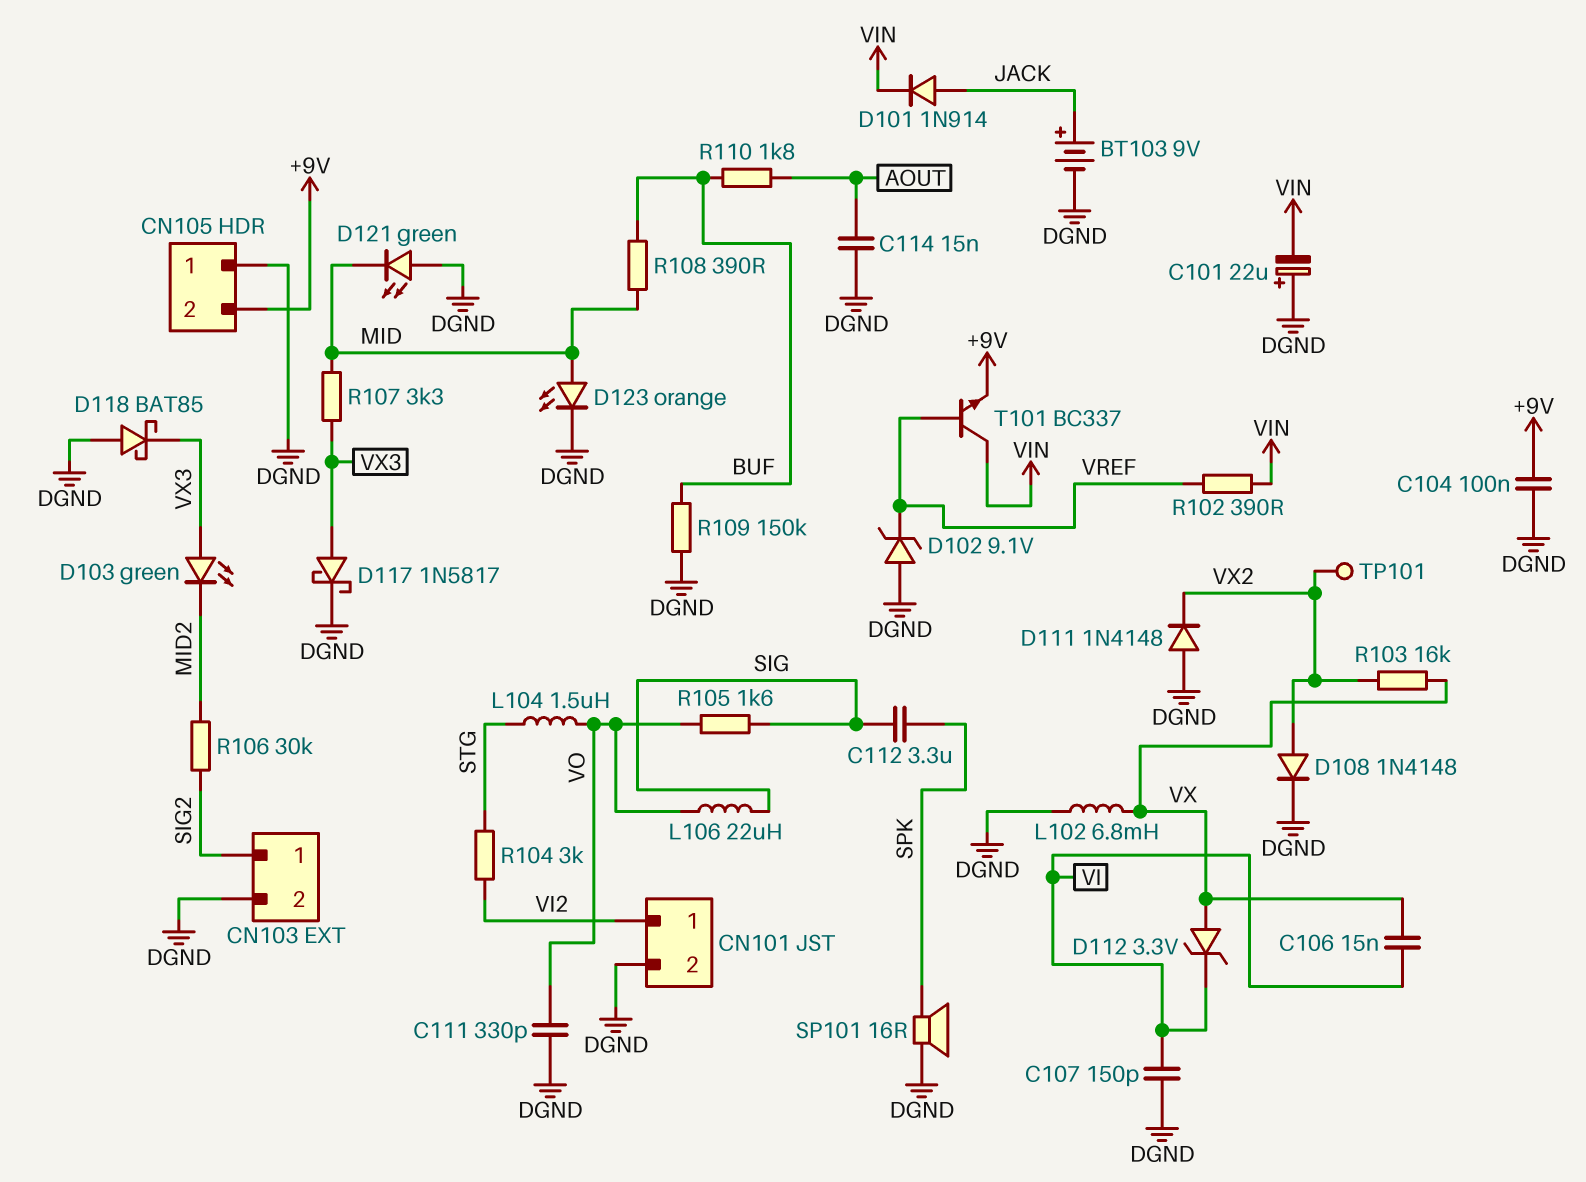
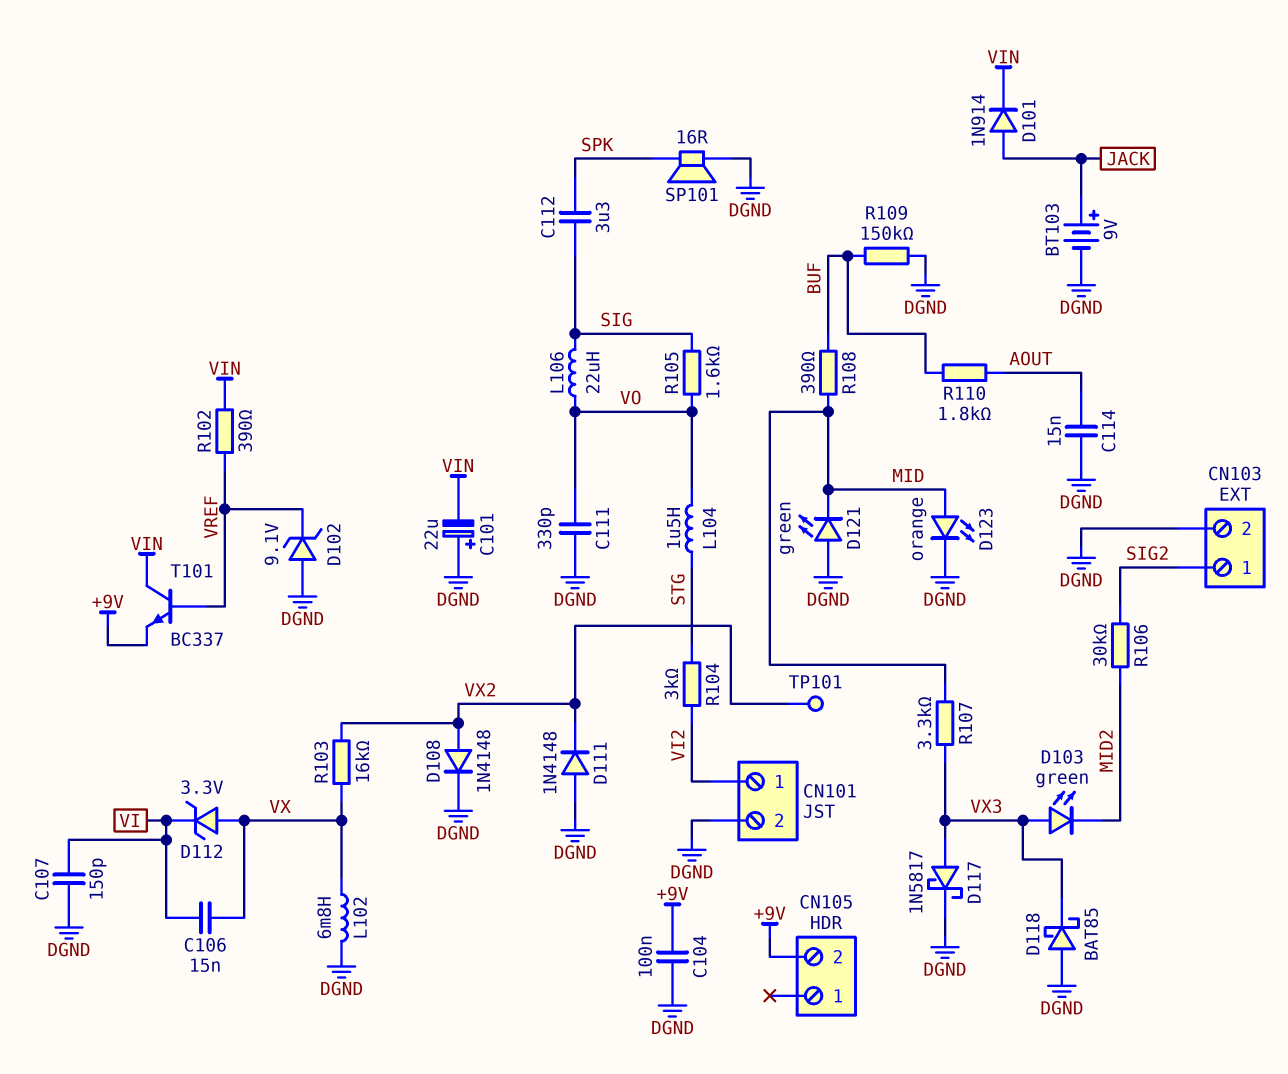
CN105 pin 1: DGND -> none

